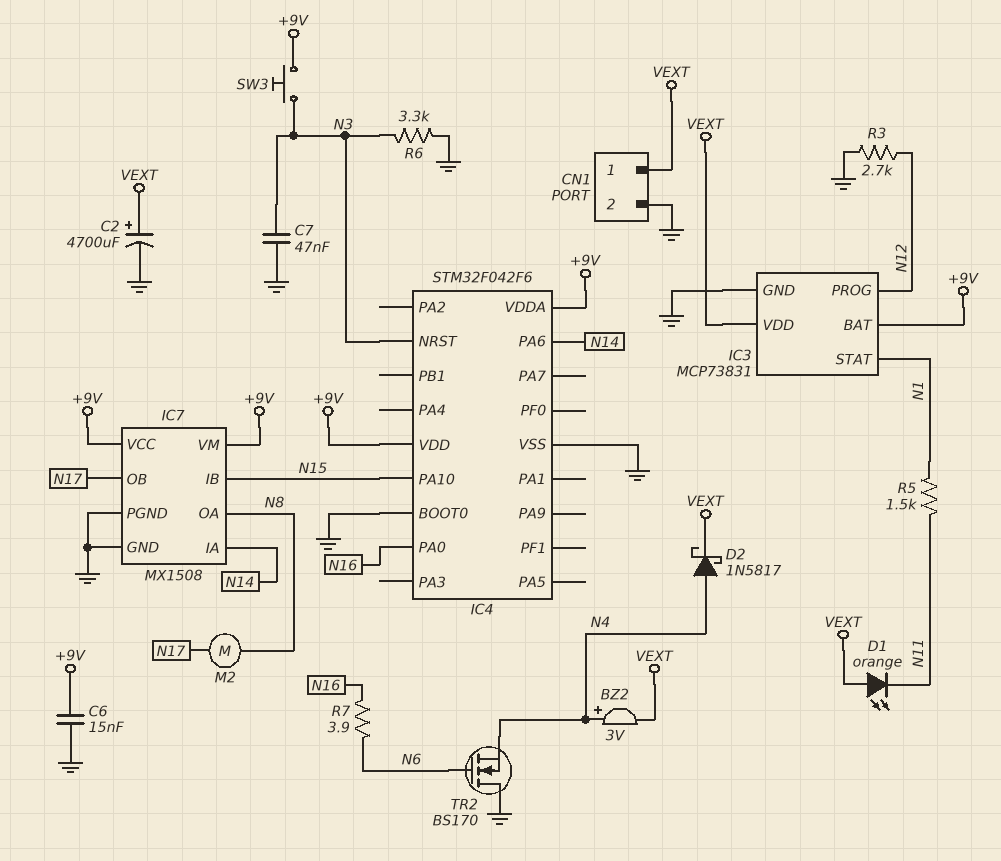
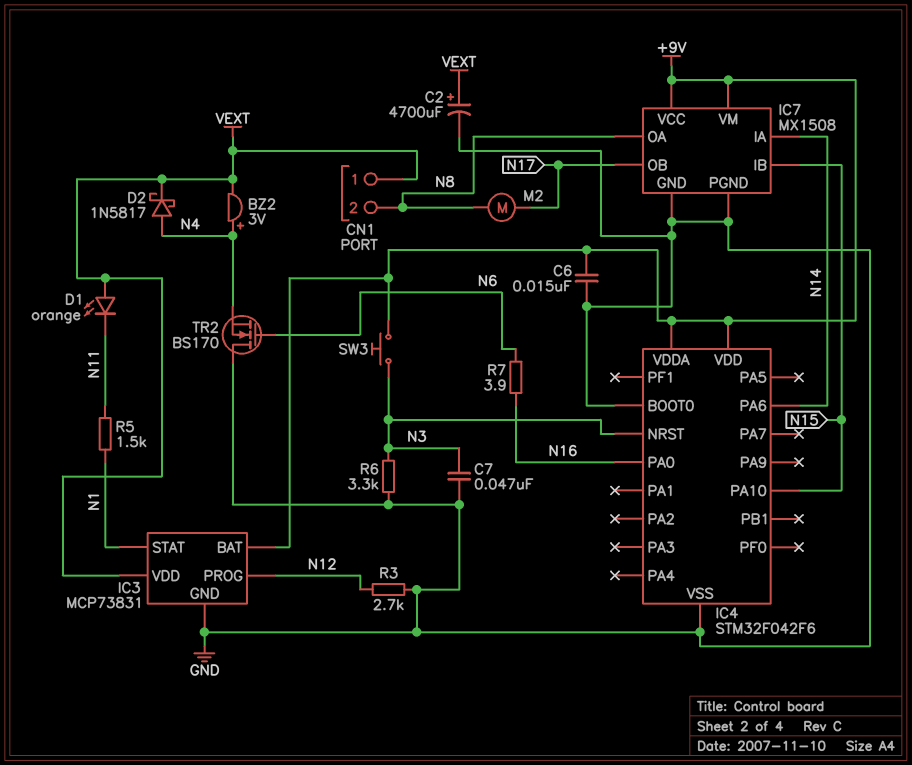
CN1 pin 2: GND -> N8

